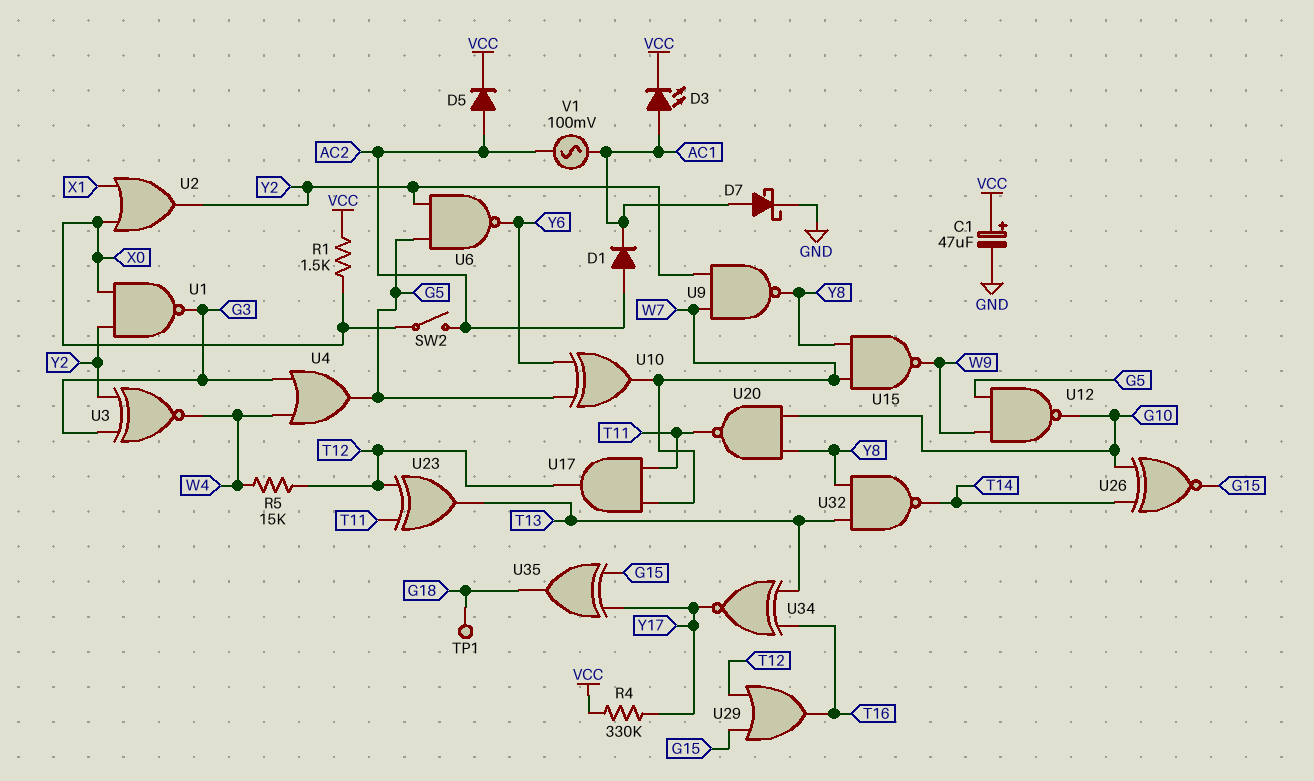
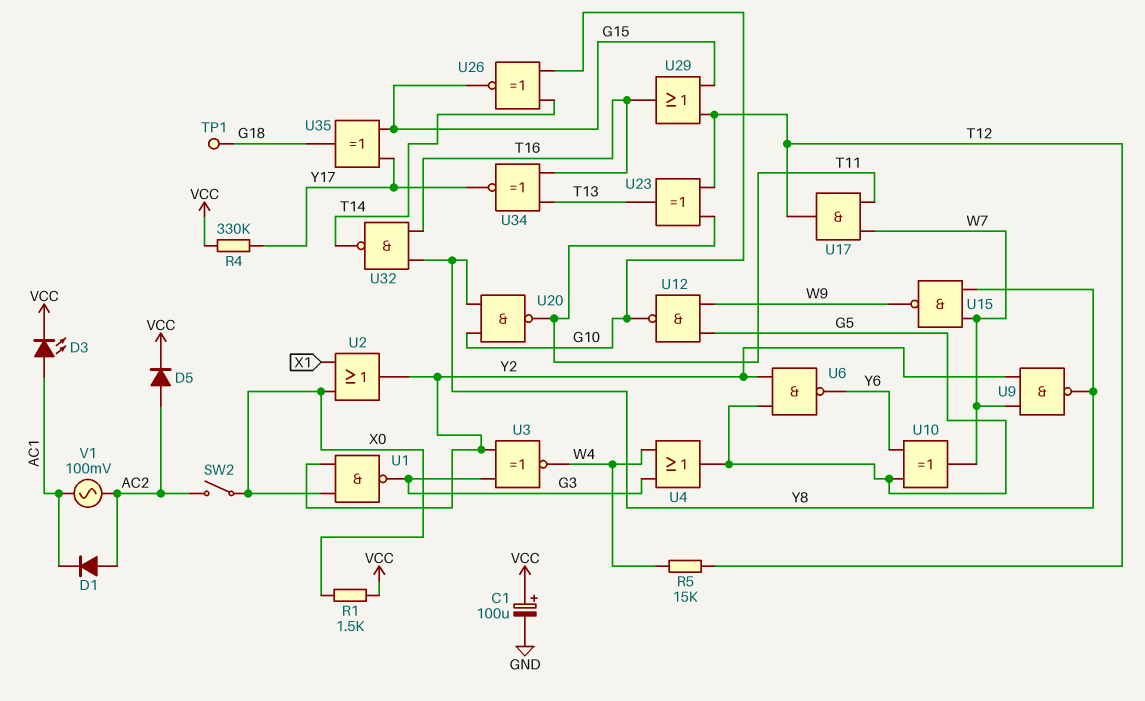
C1: 47uF (plus VCC, minus GND) -> 100uF (plus VCC, minus GND)
D7: schottky (A AC1, K GND) -> none
U32: NAND (in T13, in Y8, out T14) -> NAND (in T16, in Y8, out T14)

